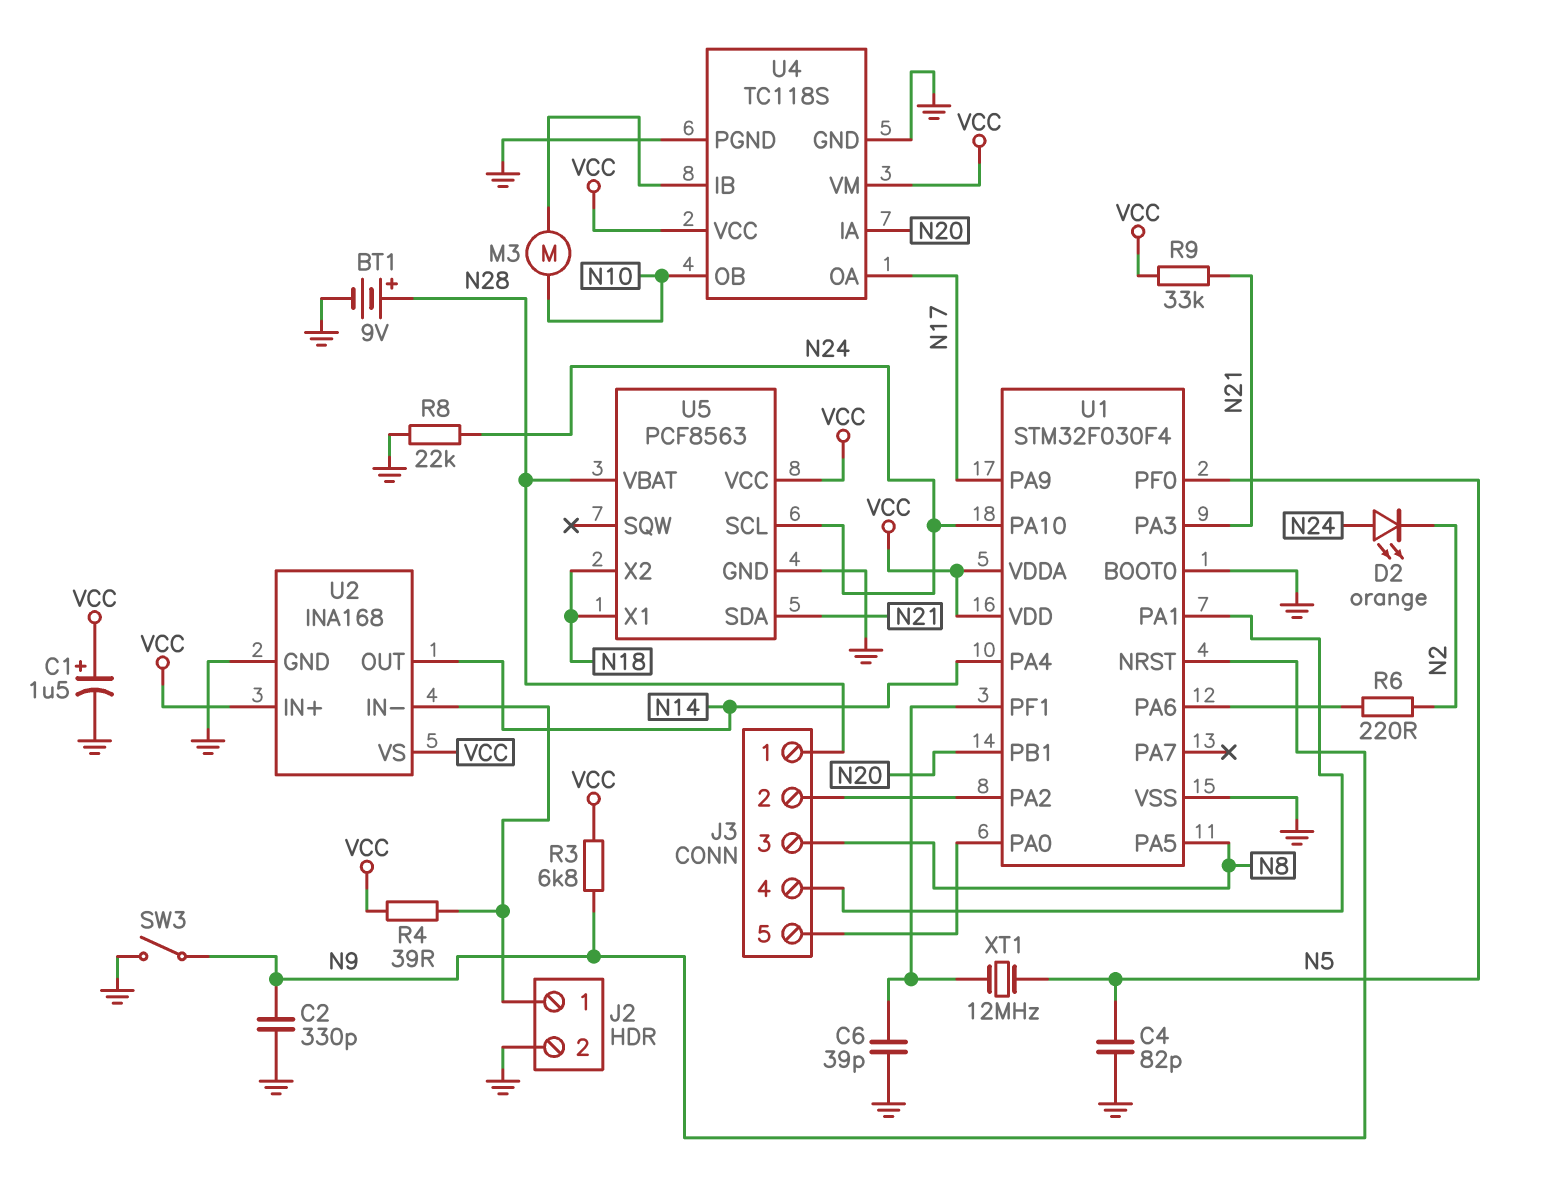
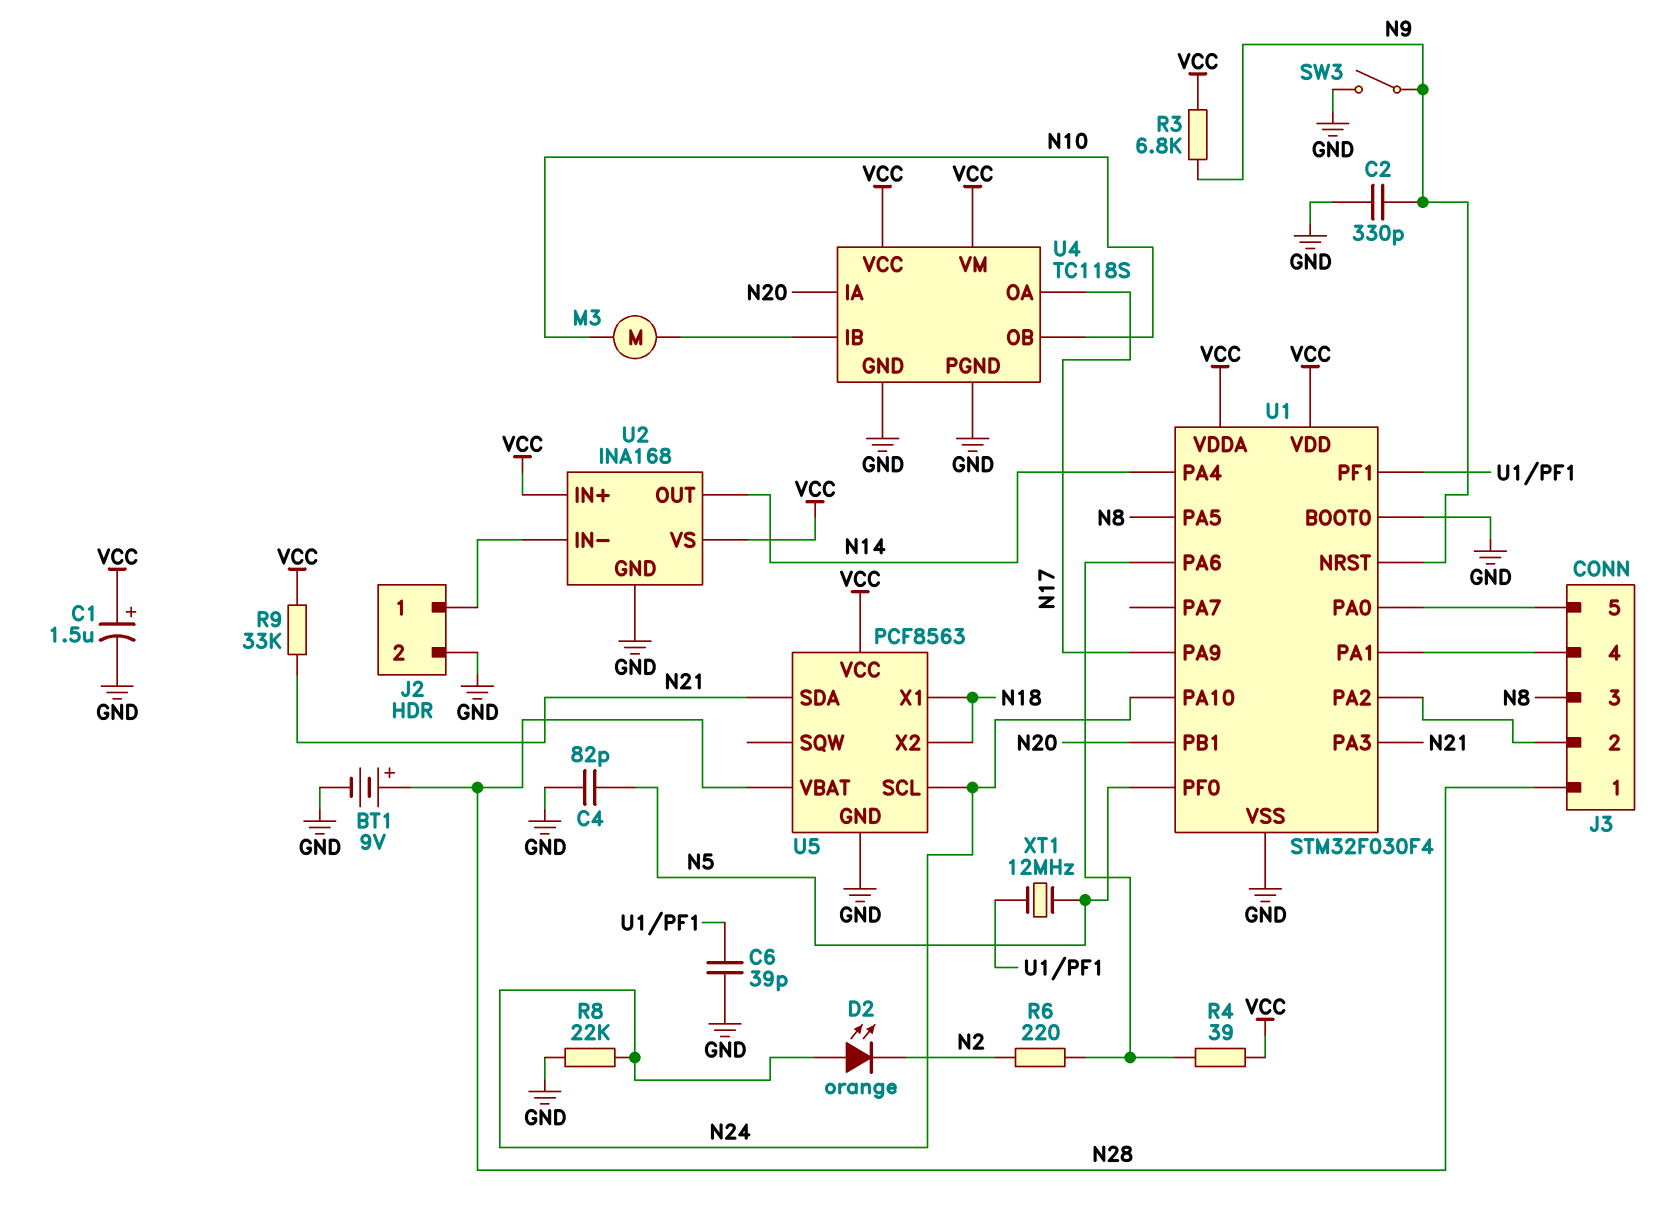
R4: 39 (J2/1, VCC) -> 39 (U1/PA6, VCC)

